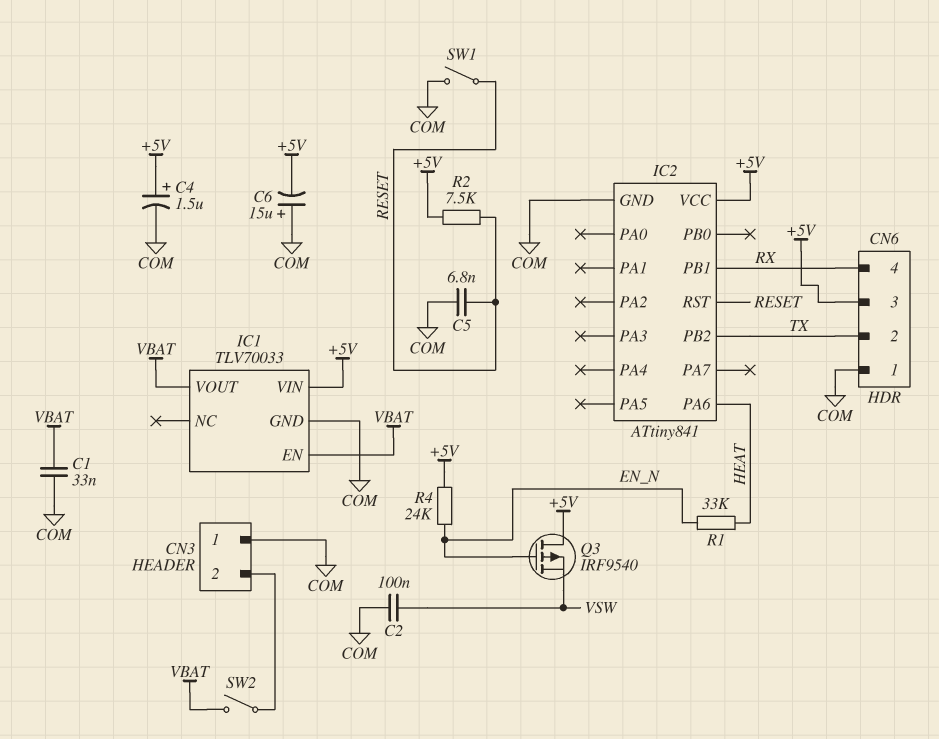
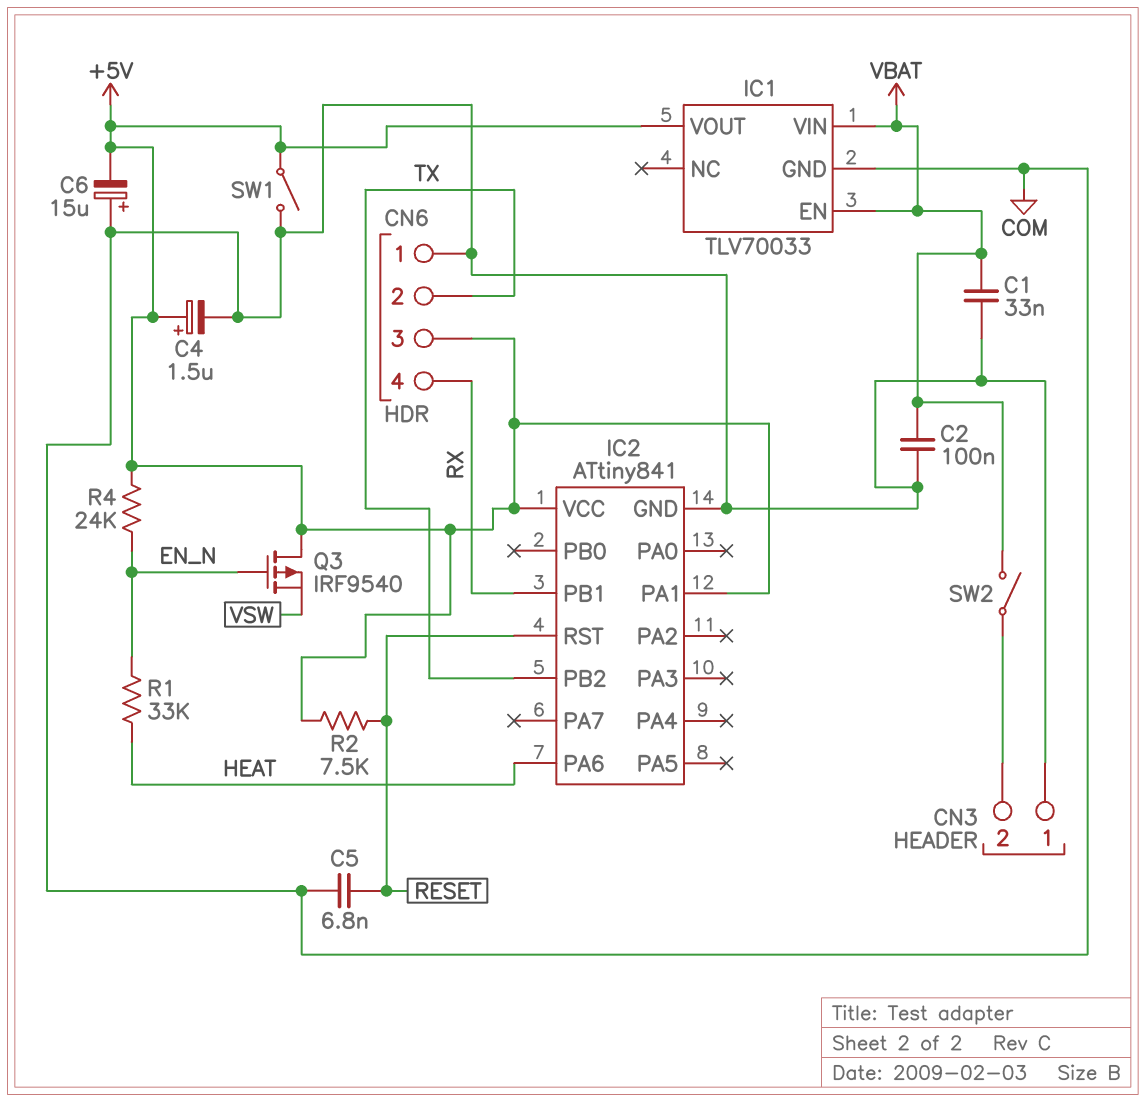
C2: 100nF (COM, VSW) -> 100nF (COM, VBAT)
IC1 pin VIN: +5V -> VBAT
IC1 pin VOUT: VBAT -> +5V
IC2 pin PA1: none -> +5V
SW1: switch (COM, RESET) -> switch (+5V, COM)

